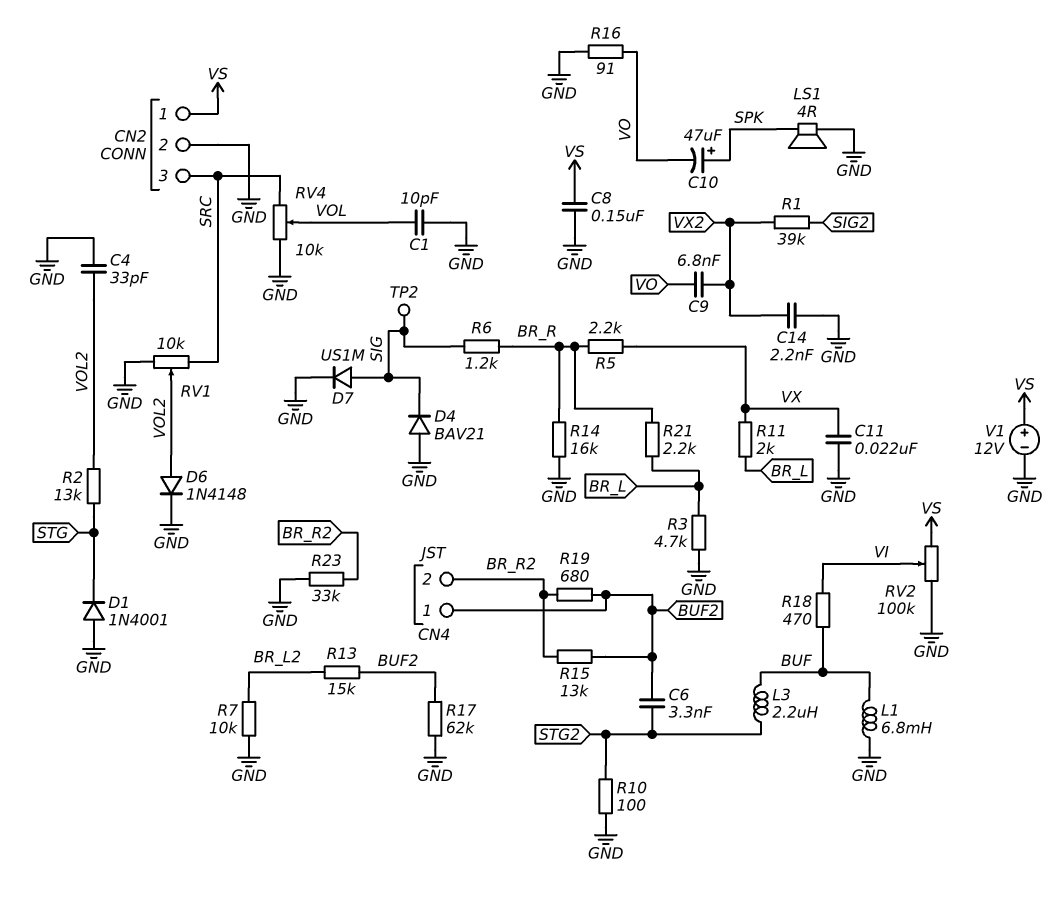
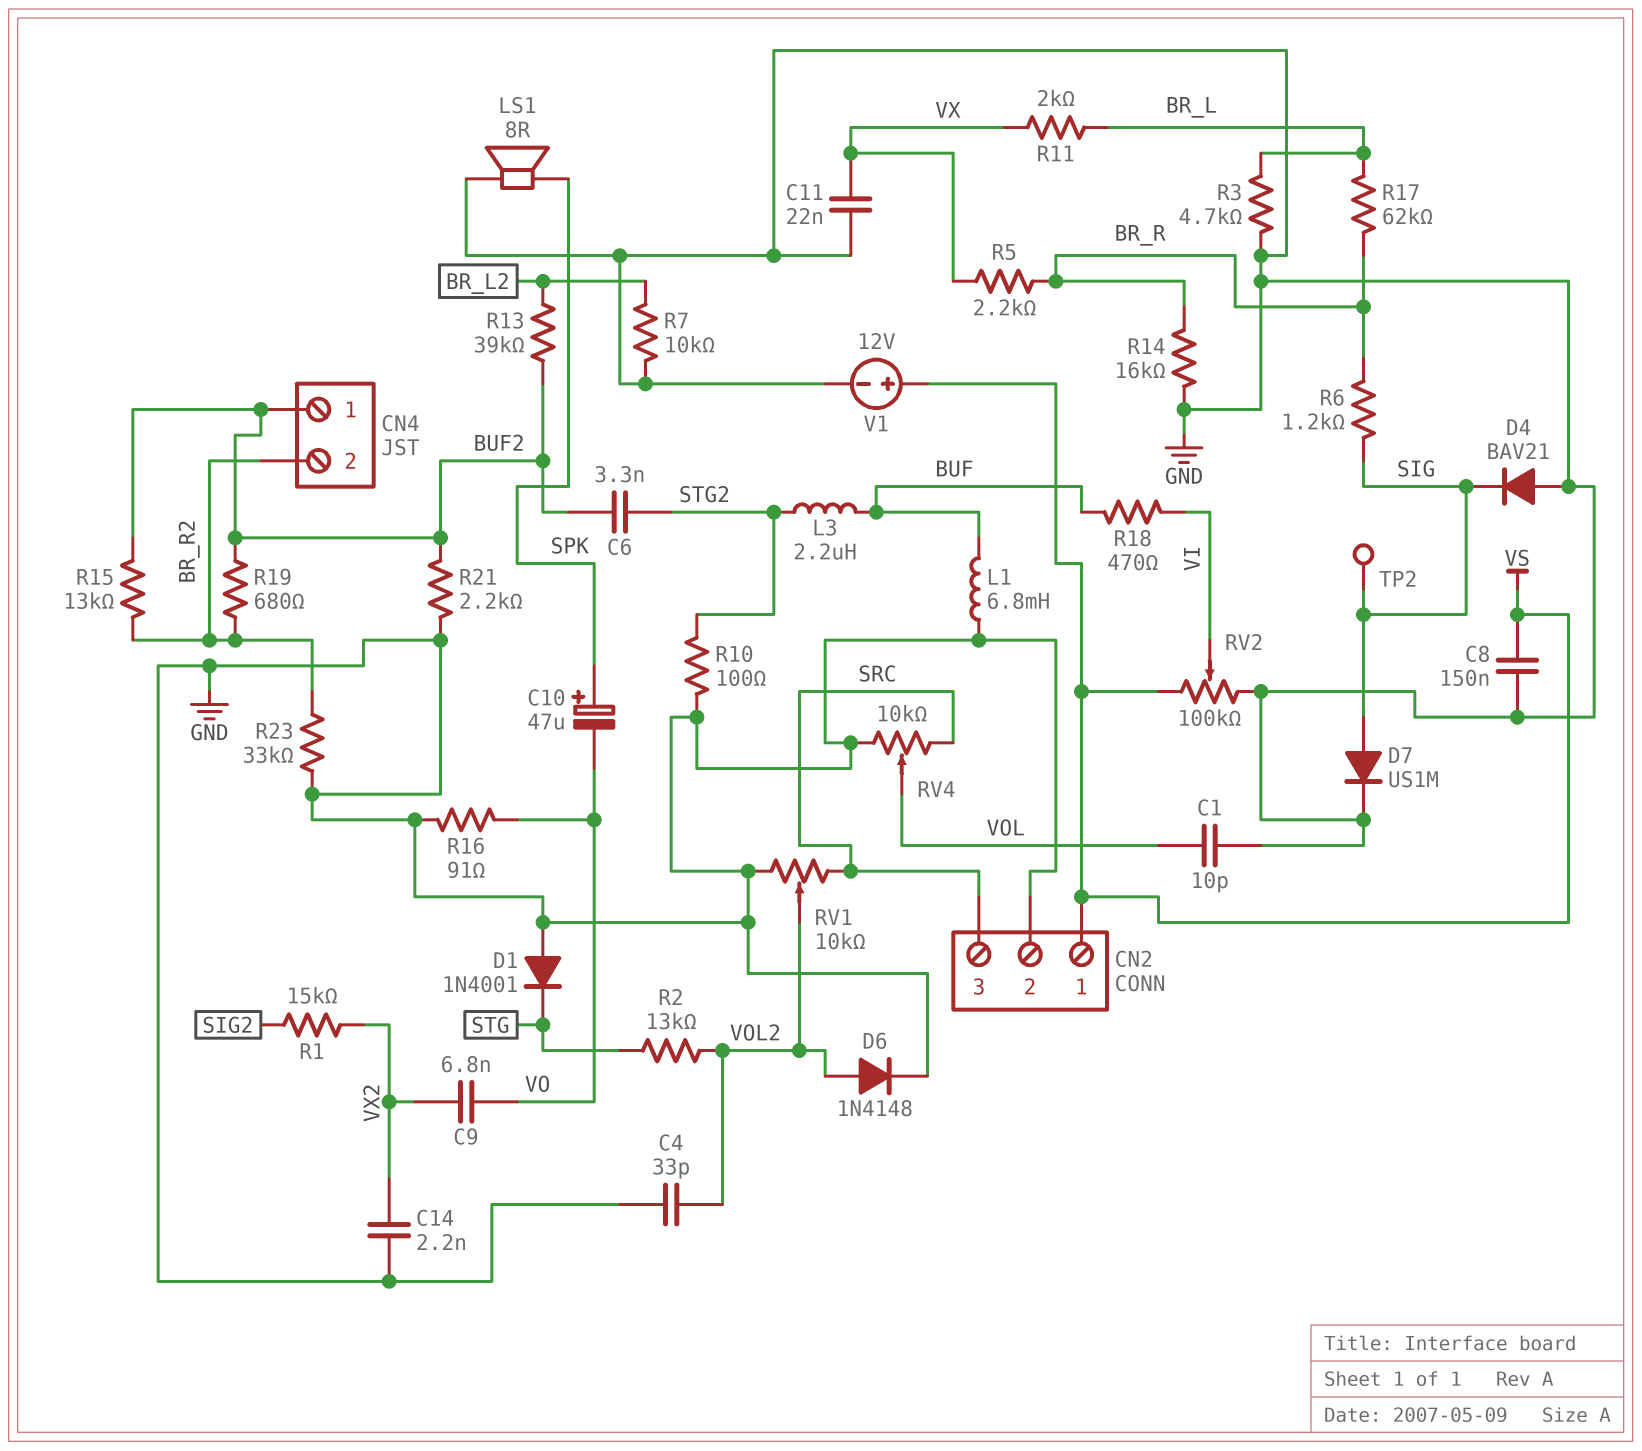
LS1: speaker 4R (GND, SPK) -> speaker 8R (GND, SPK)
R1: 39k (SIG2, VX2) -> 15k (SIG2, VX2)
R13: 15k (BR_L2, BUF2) -> 39k (BR_L2, BUF2)
R17: 62k (BUF2, GND) -> 62k (BR_L, BR_R)
R21: 2.2k (BR_L, BR_R) -> 2.2k (BUF2, GND)

